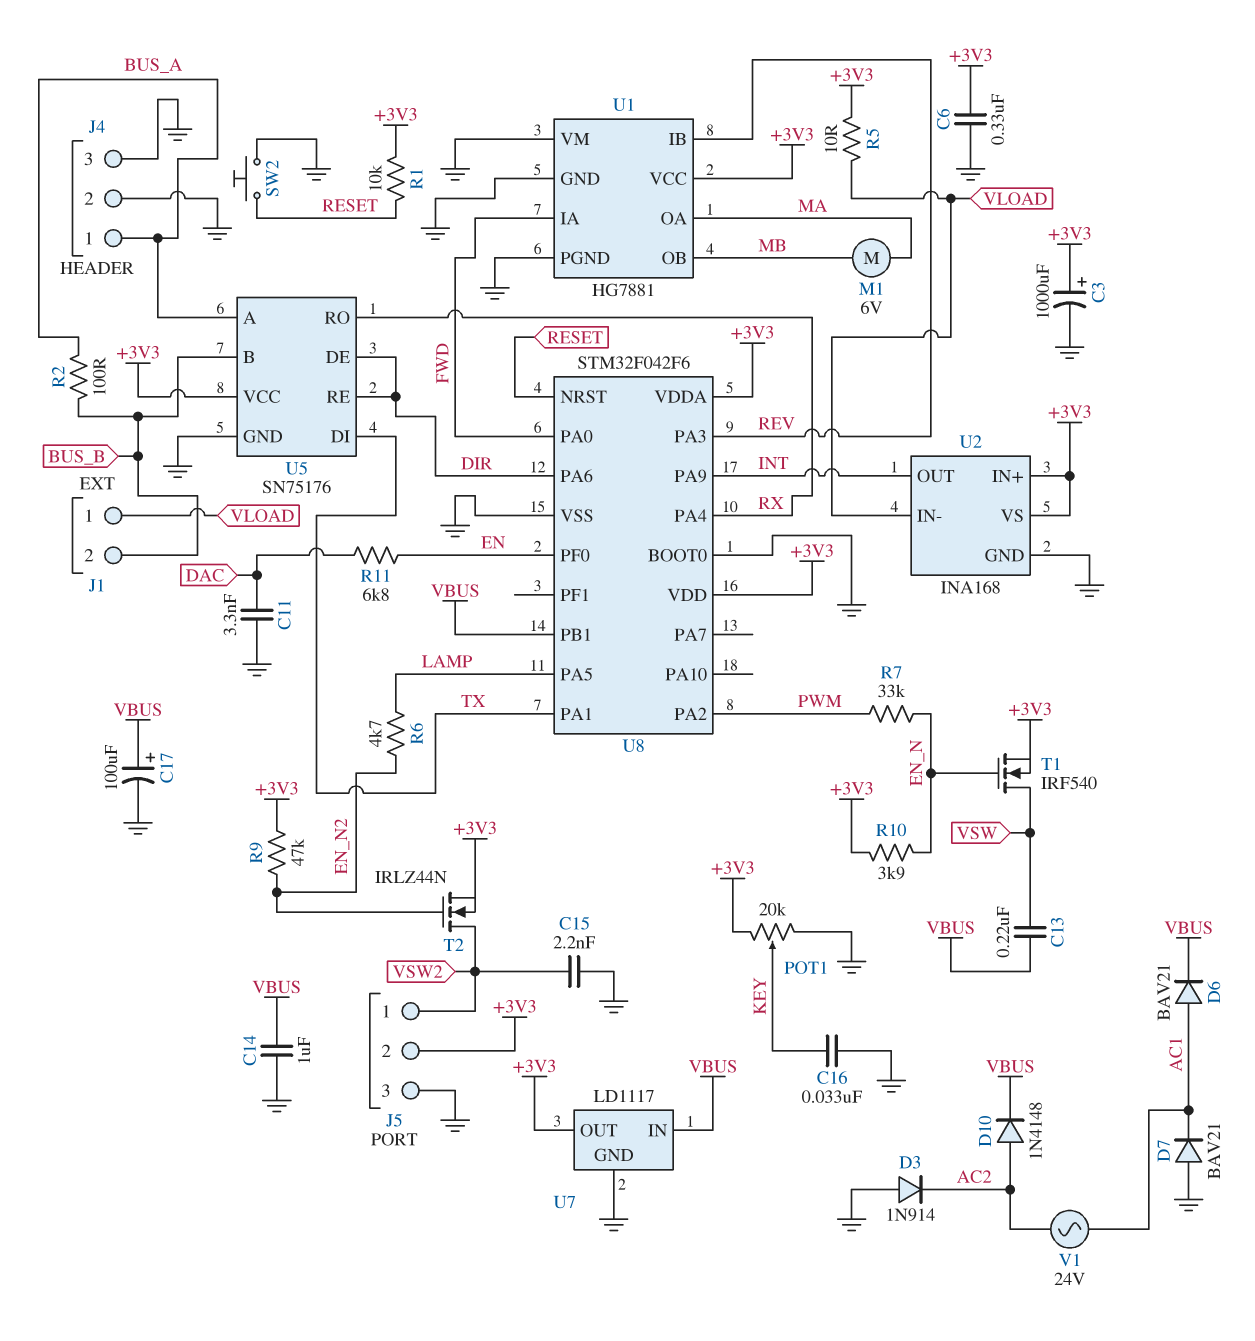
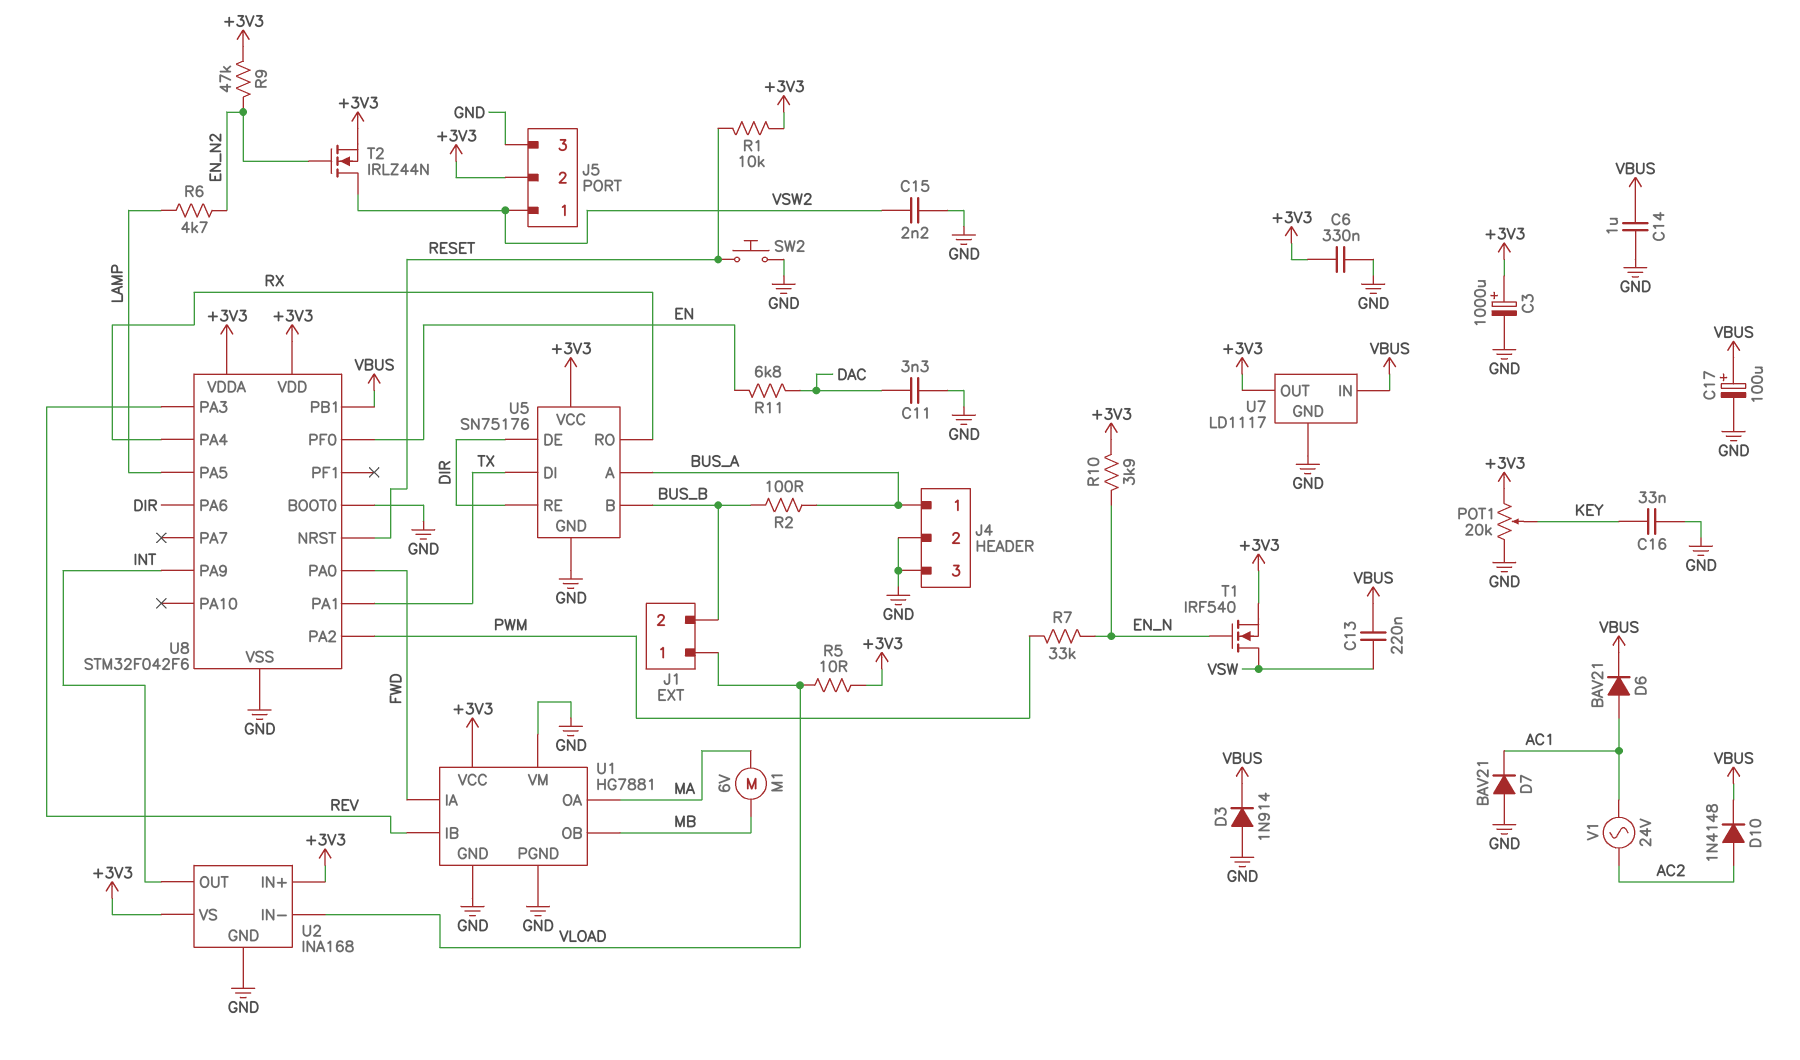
D3: diode 1N914 (A GND, K AC2) -> diode 1N914 (A GND, K VBUS)

